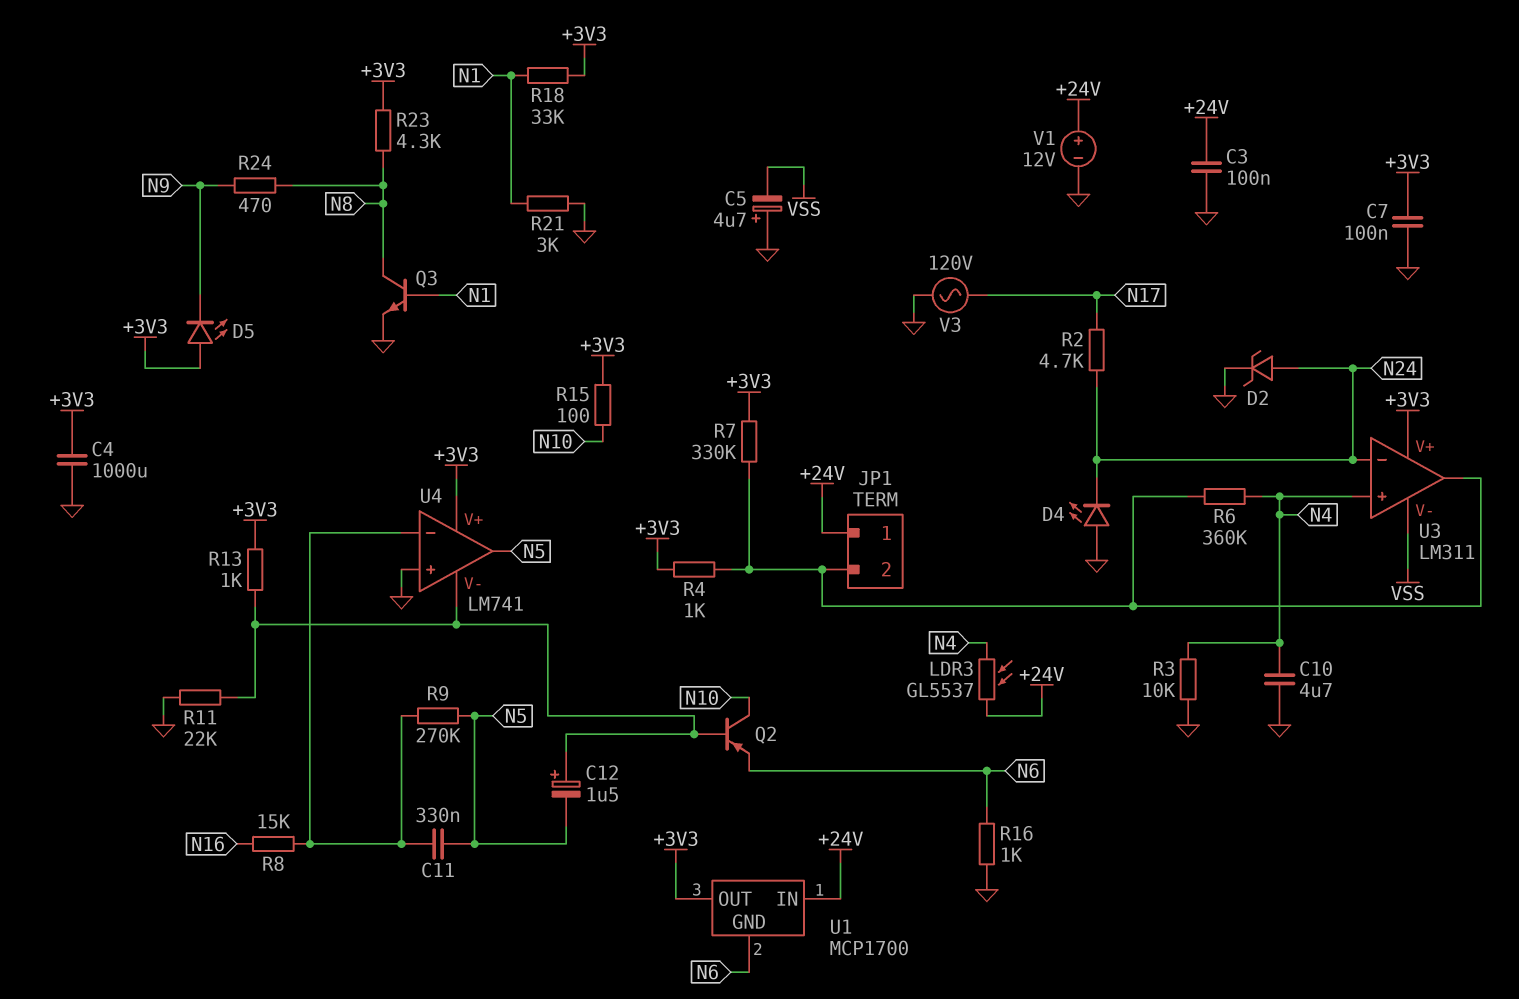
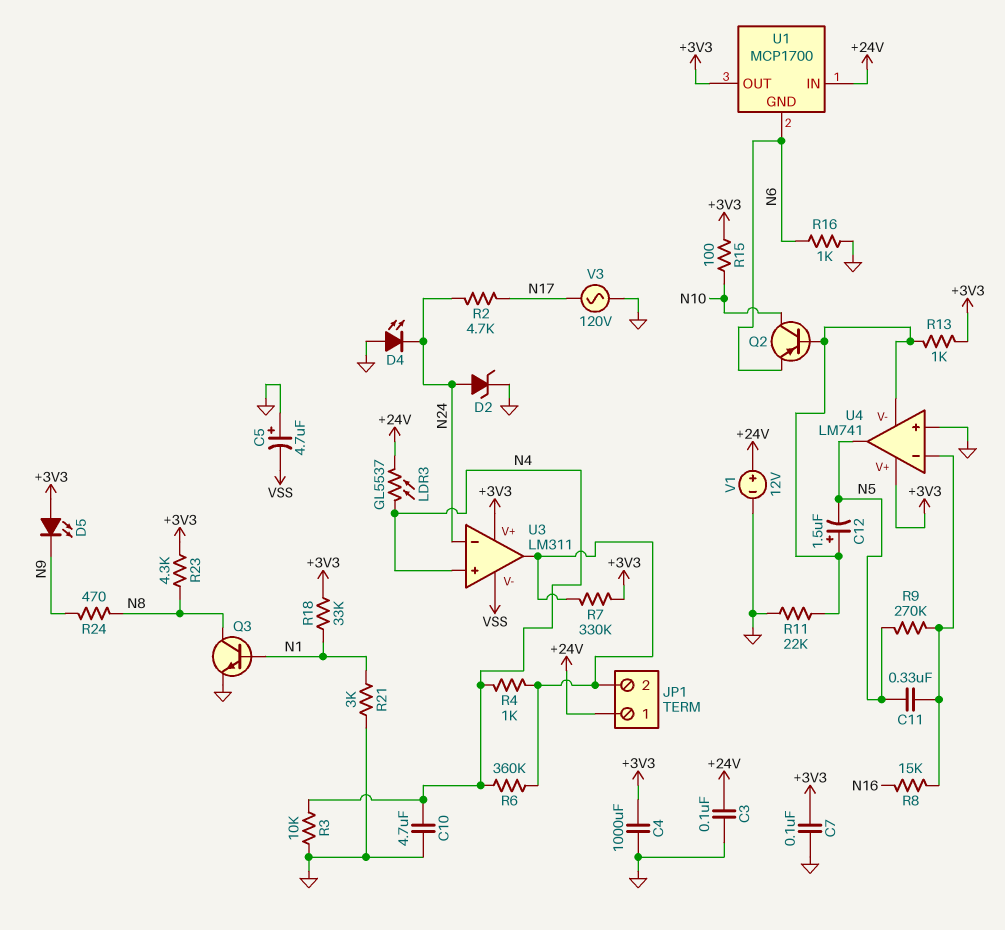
R4: 1k (+3V3, JP1/2) -> 1k (JP1/2, N4)

